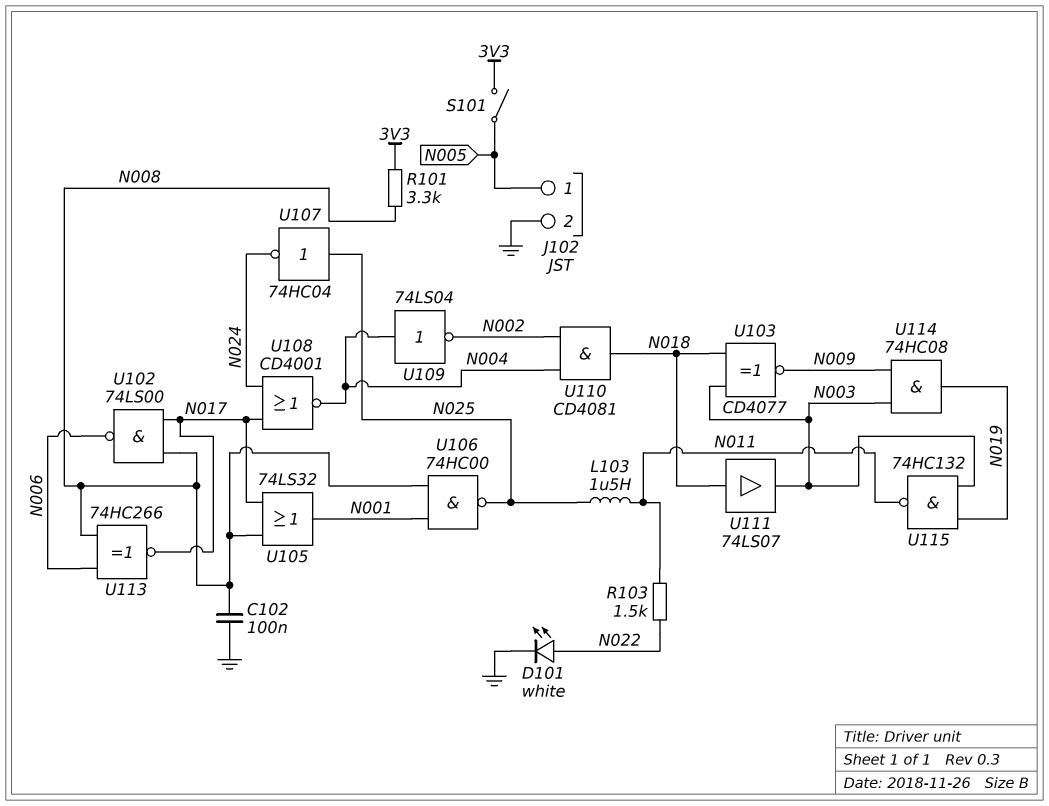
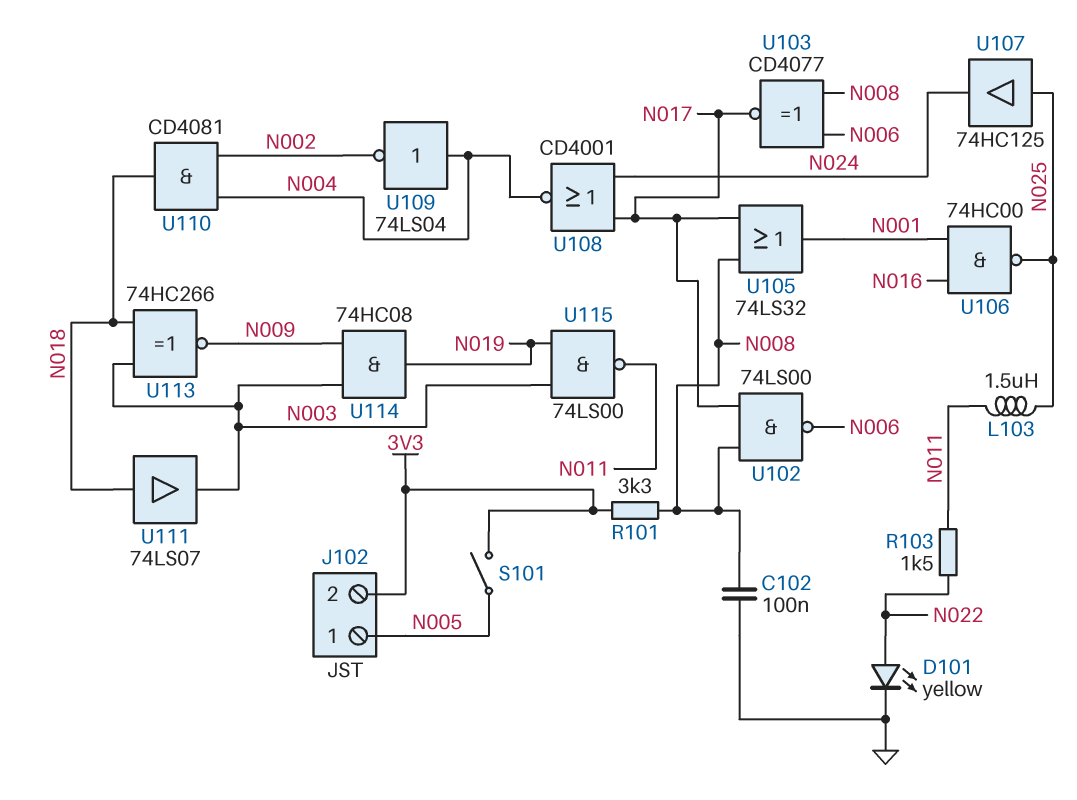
D101: LED white (A N022, K GND) -> LED yellow (A N022, K GND)
J102 pin 2: GND -> 3V3
U103: XNOR CD4077 (in N003, in N018, out N009) -> XNOR CD4077 (in N006, in N008, out N017)
U106: NAND 74HC00 (in N001, in N008, out N025) -> NAND 74HC00 (in N001, in N016, out N025)
U107: NOT 74HC04 (in N025, out N024) -> buffer 74HC125 (in N025, out N024)
U113: XNOR 74HC266 (in N006, in N008, out N017) -> XNOR 74HC266 (in N003, in N018, out N009)
U115: NAND 74HC132 (in N003, in N019, out N011) -> NAND 74LS00 (in N003, in N019, out N011)

